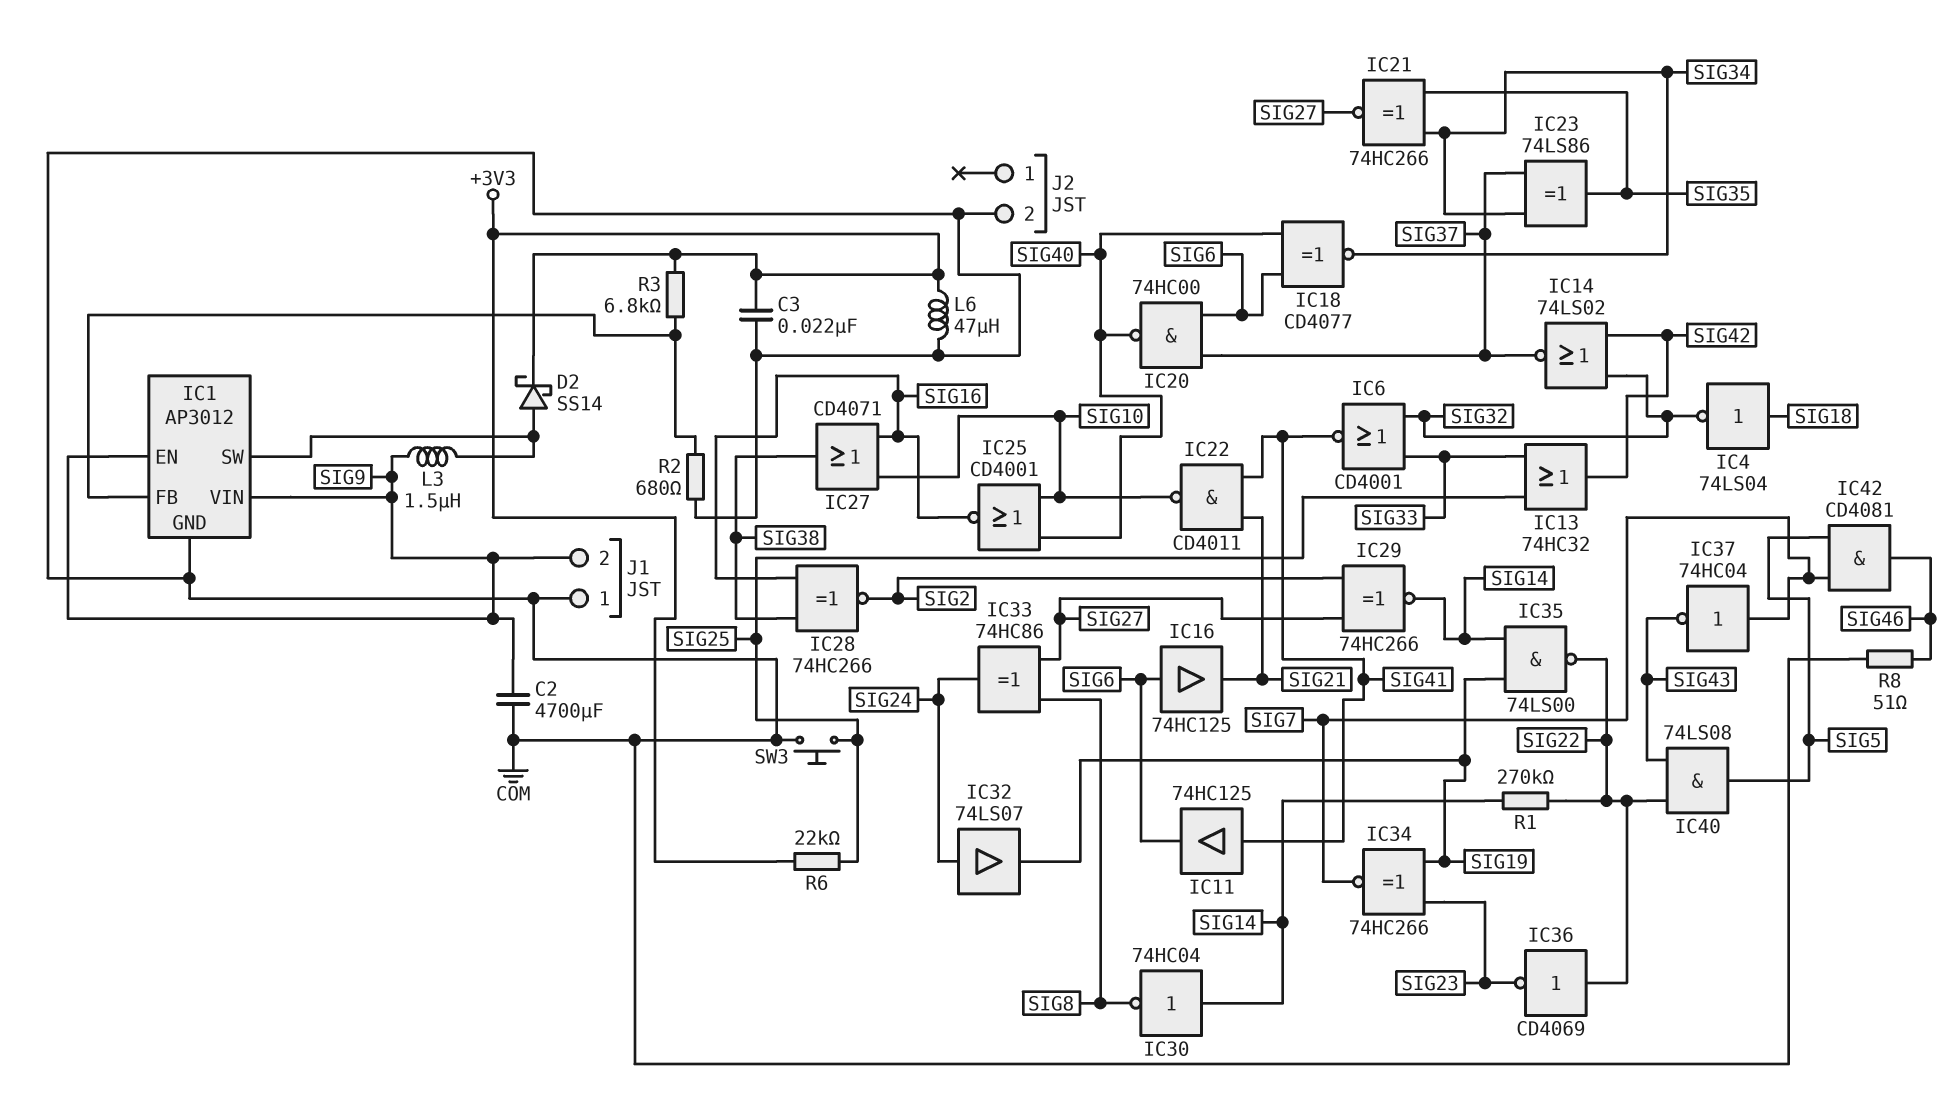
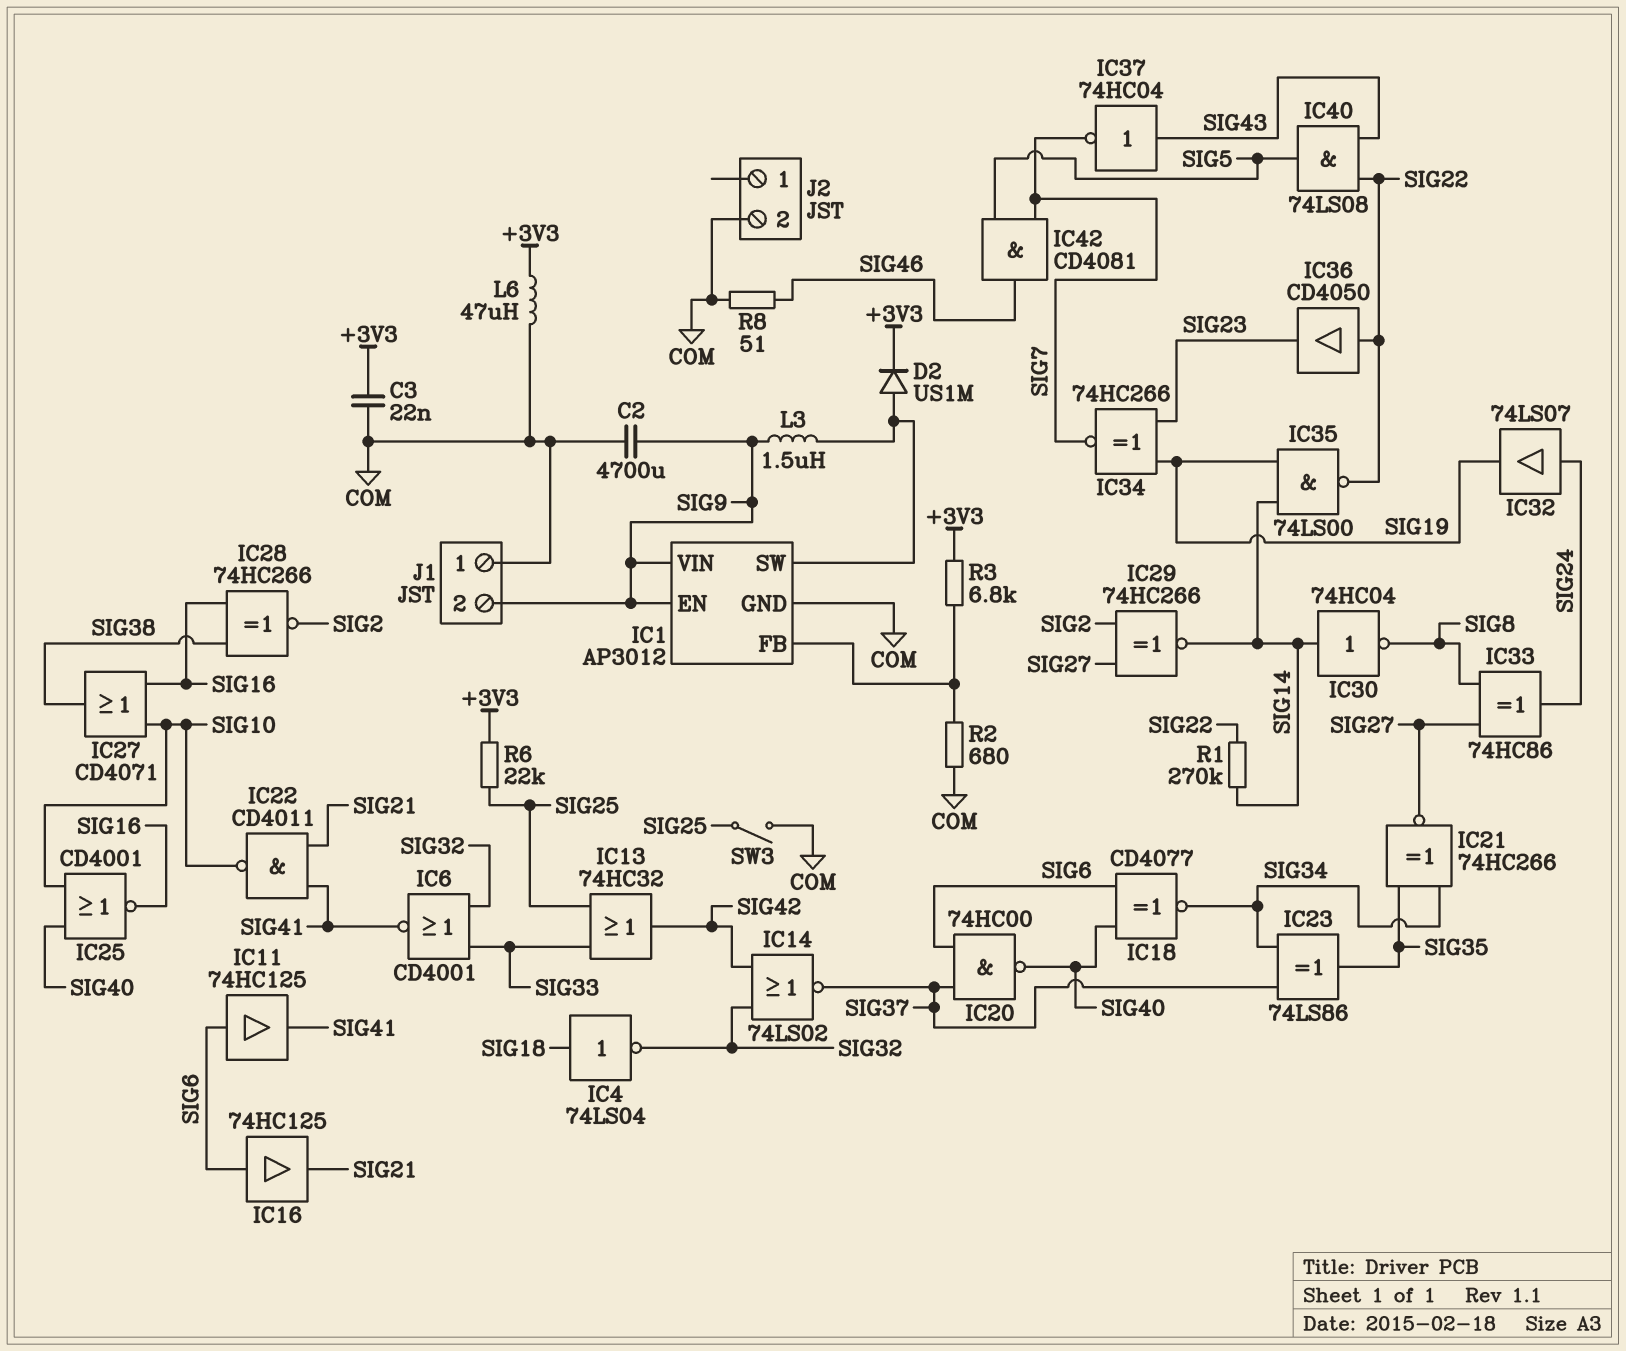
D2: schottky SS14 (A IC1/SW, K +3V3) -> diode US1M (A IC1/SW, K +3V3)
IC11: buffer 74HC125 (in SIG41, out SIG6) -> buffer 74HC125 (in SIG6, out SIG41)
IC36: NOT CD4069 (in SIG22, out SIG23) -> buffer CD4050 (in SIG22, out SIG23)
IC37: NOT 74HC04 (in SIG7, out SIG43) -> NOT 74HC04 (in SIG43, out SIG7)
SW3: button (COM, SIG25) -> switch (COM, SIG25)

